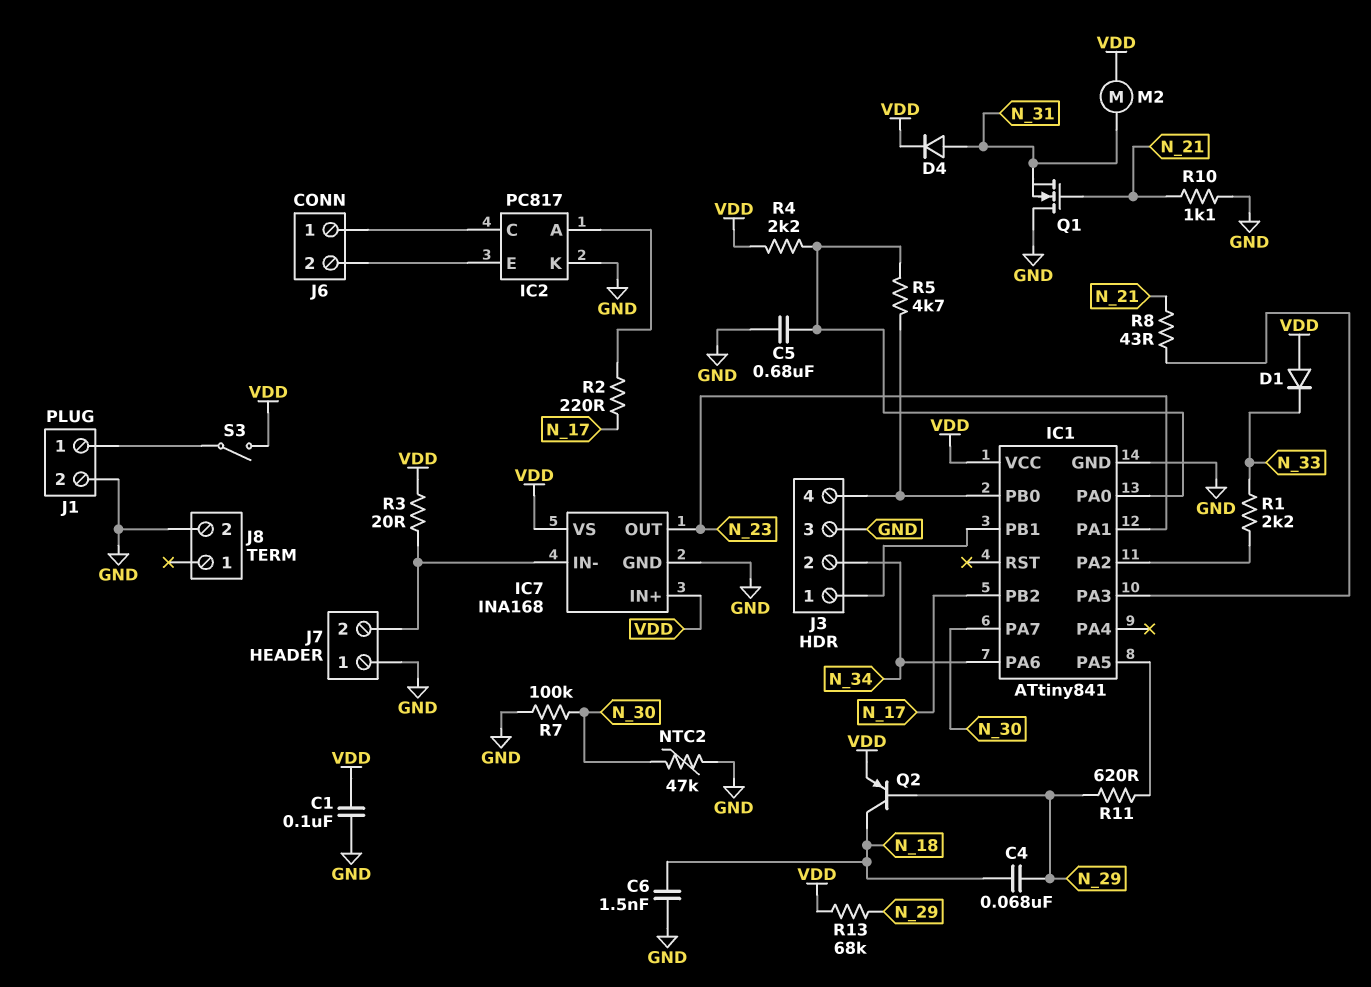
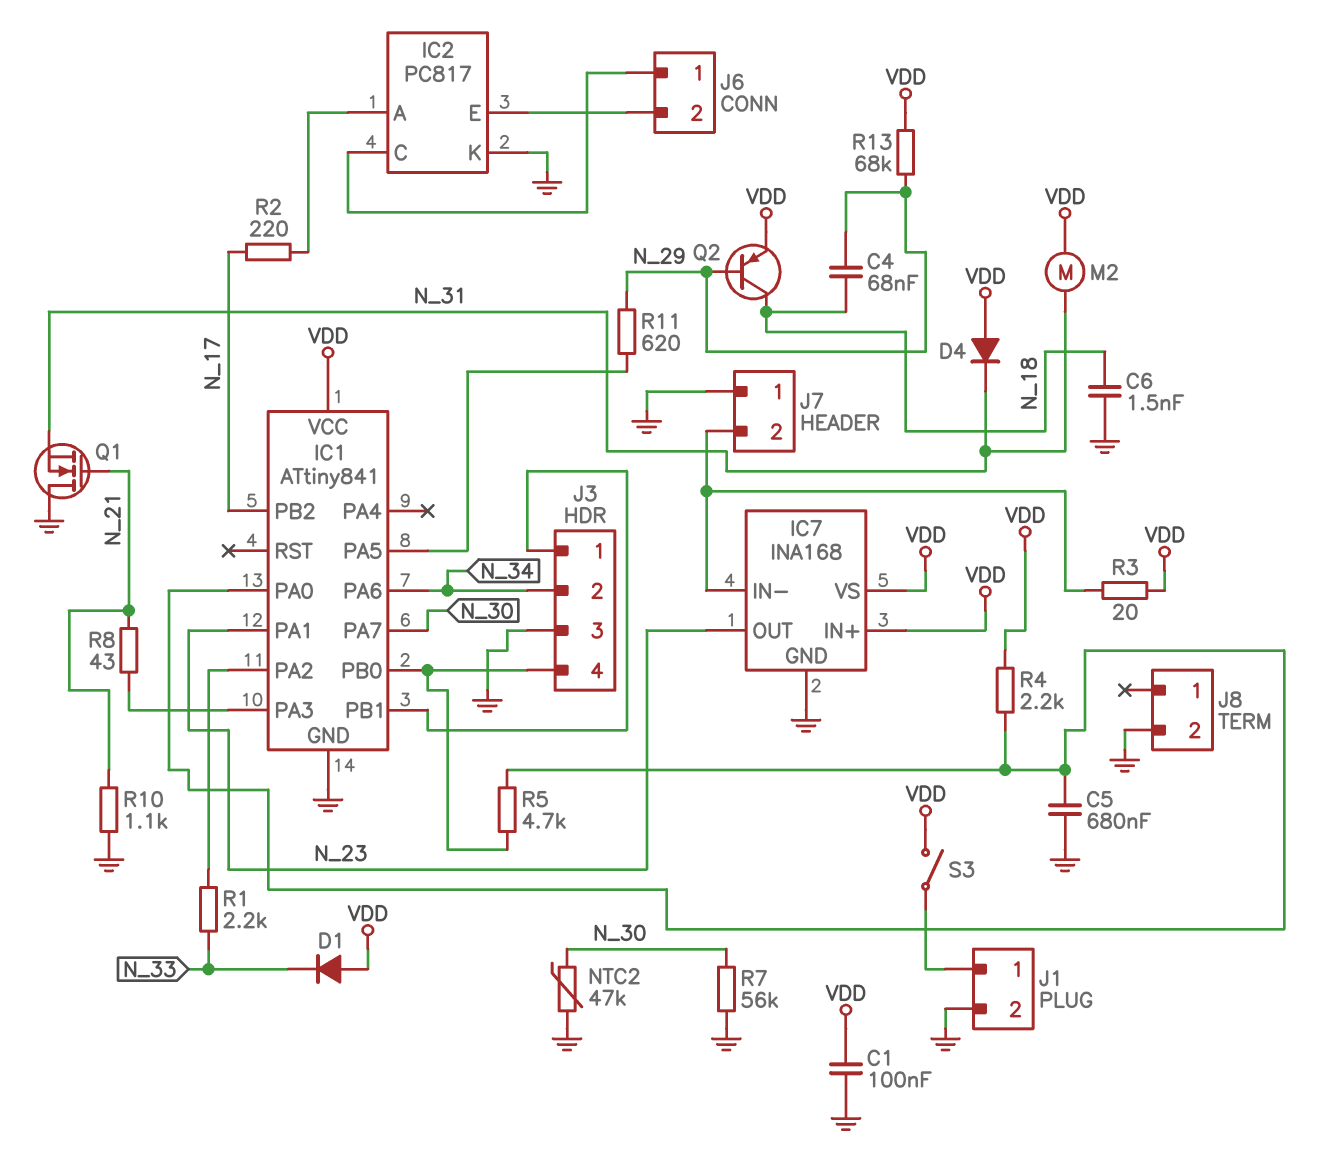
D4: diode (A N_31, K VDD) -> diode (A VDD, K N_31)
R7: 100k (GND, N_30) -> 56k (GND, N_30)

